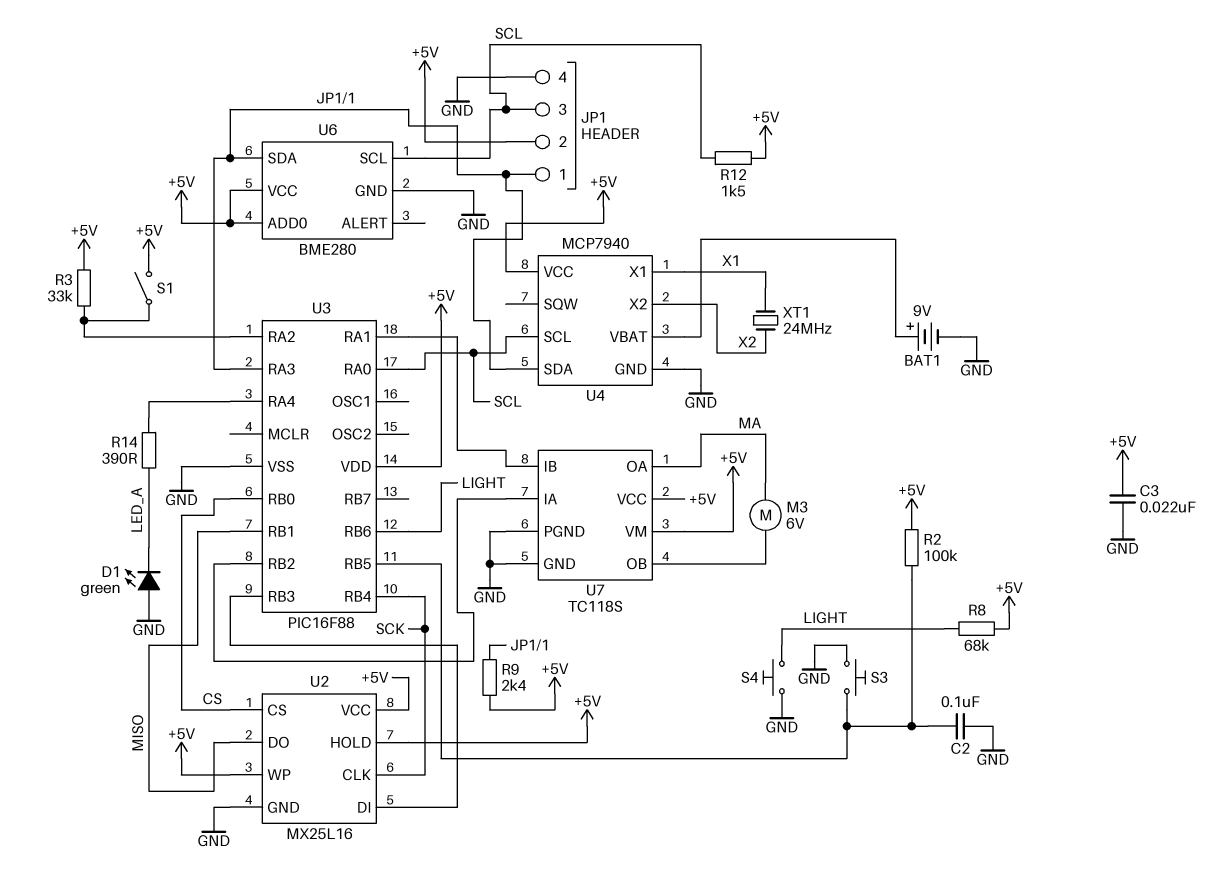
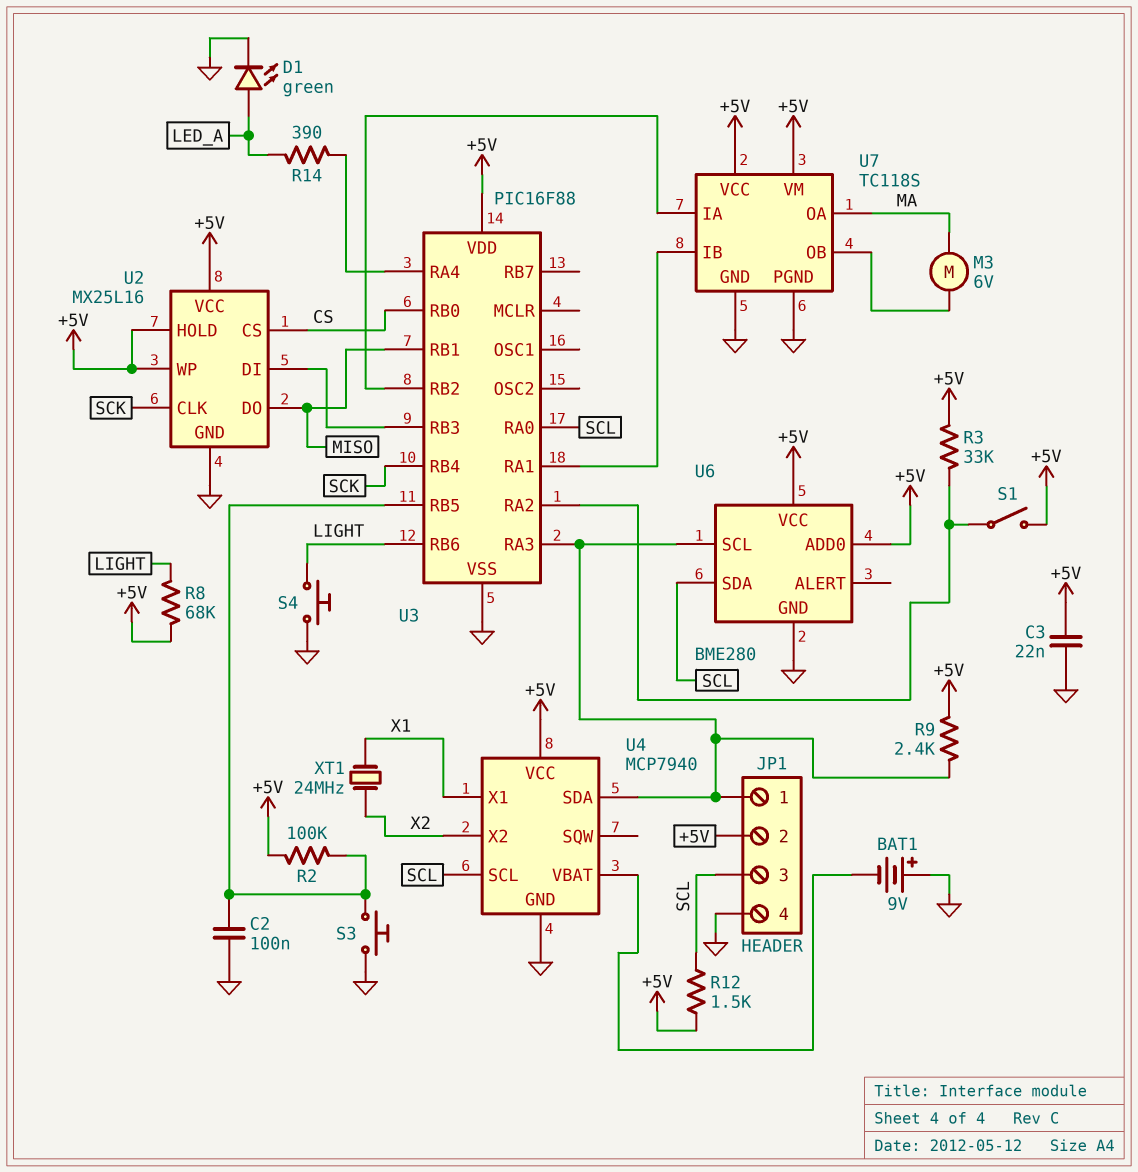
BAT1: 9V (plus U4/VBAT, minus GND) -> 9V (plus GND, minus U4/VBAT)
D1: LED green (A GND, K LED_A) -> LED green (A LED_A, K GND)
U6 pin SCL: SCL -> JP1/1
U6 pin SDA: JP1/1 -> SCL

